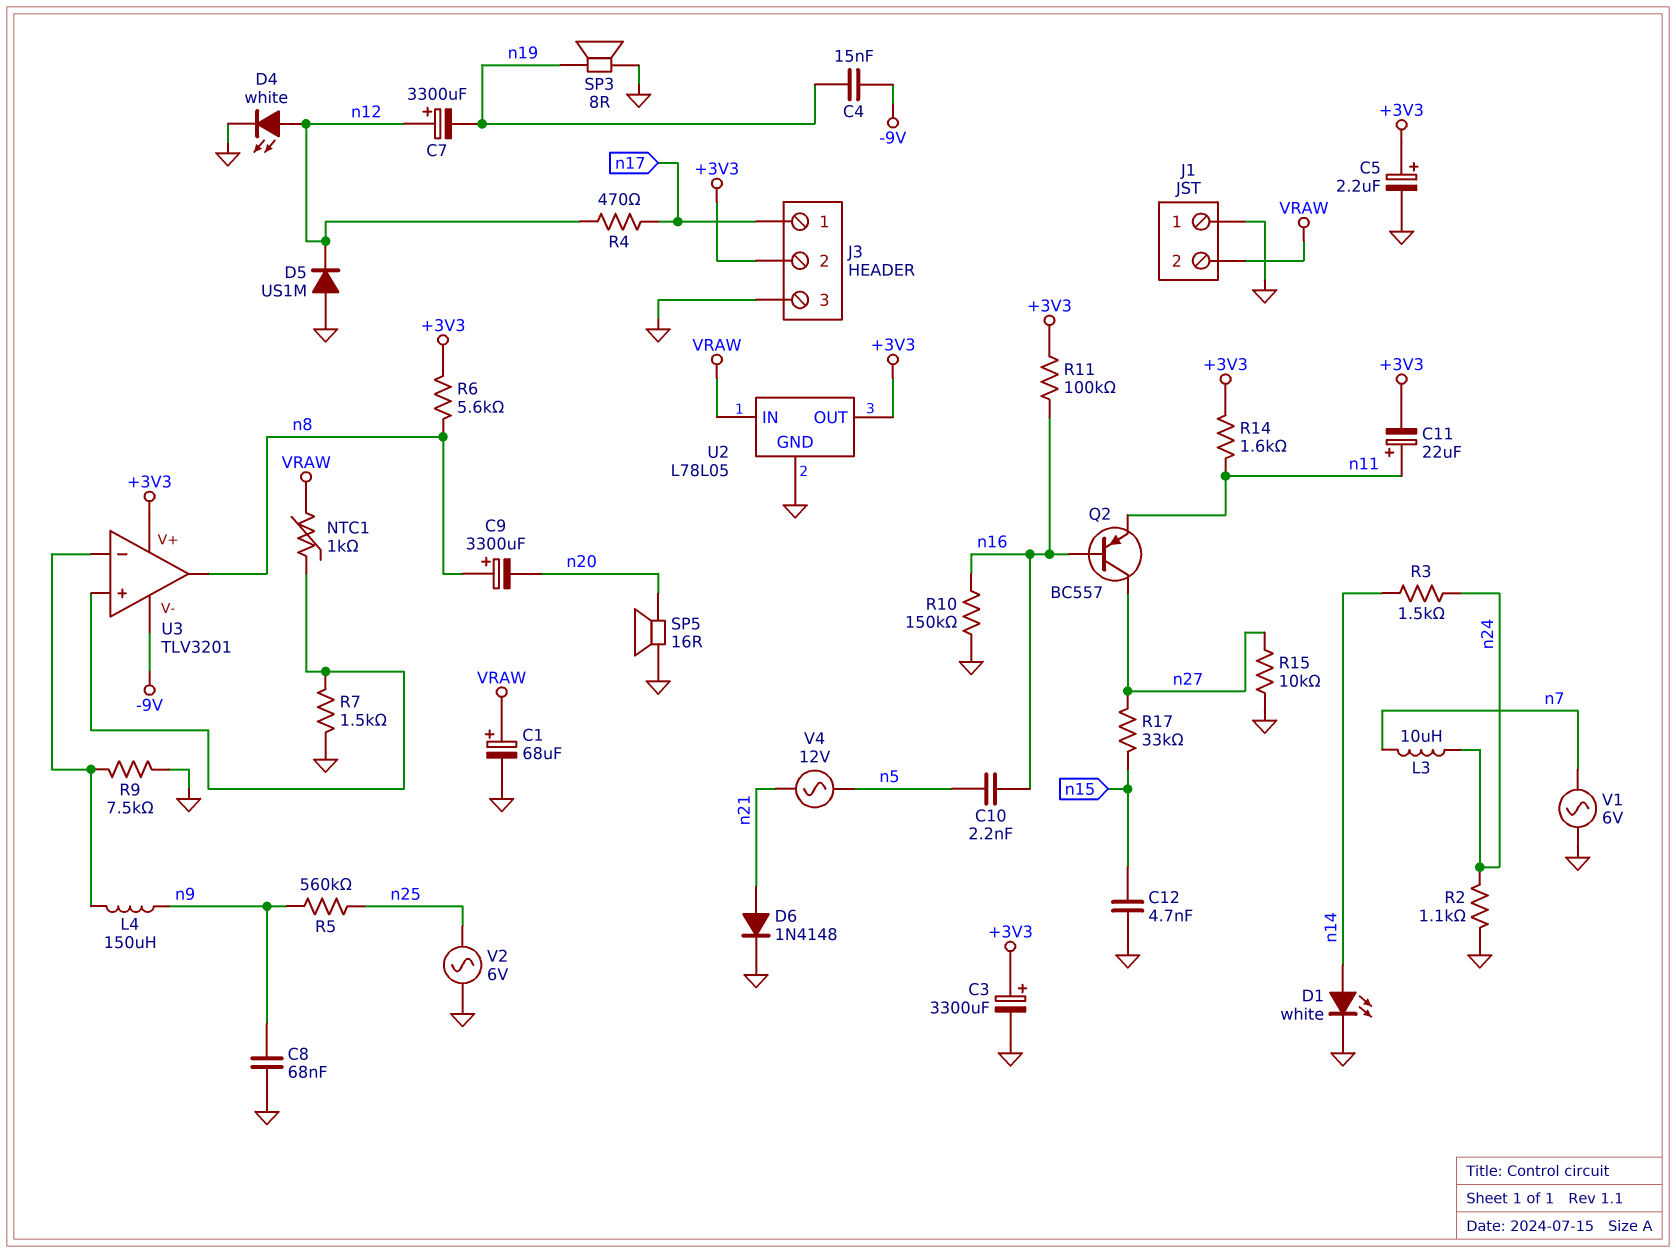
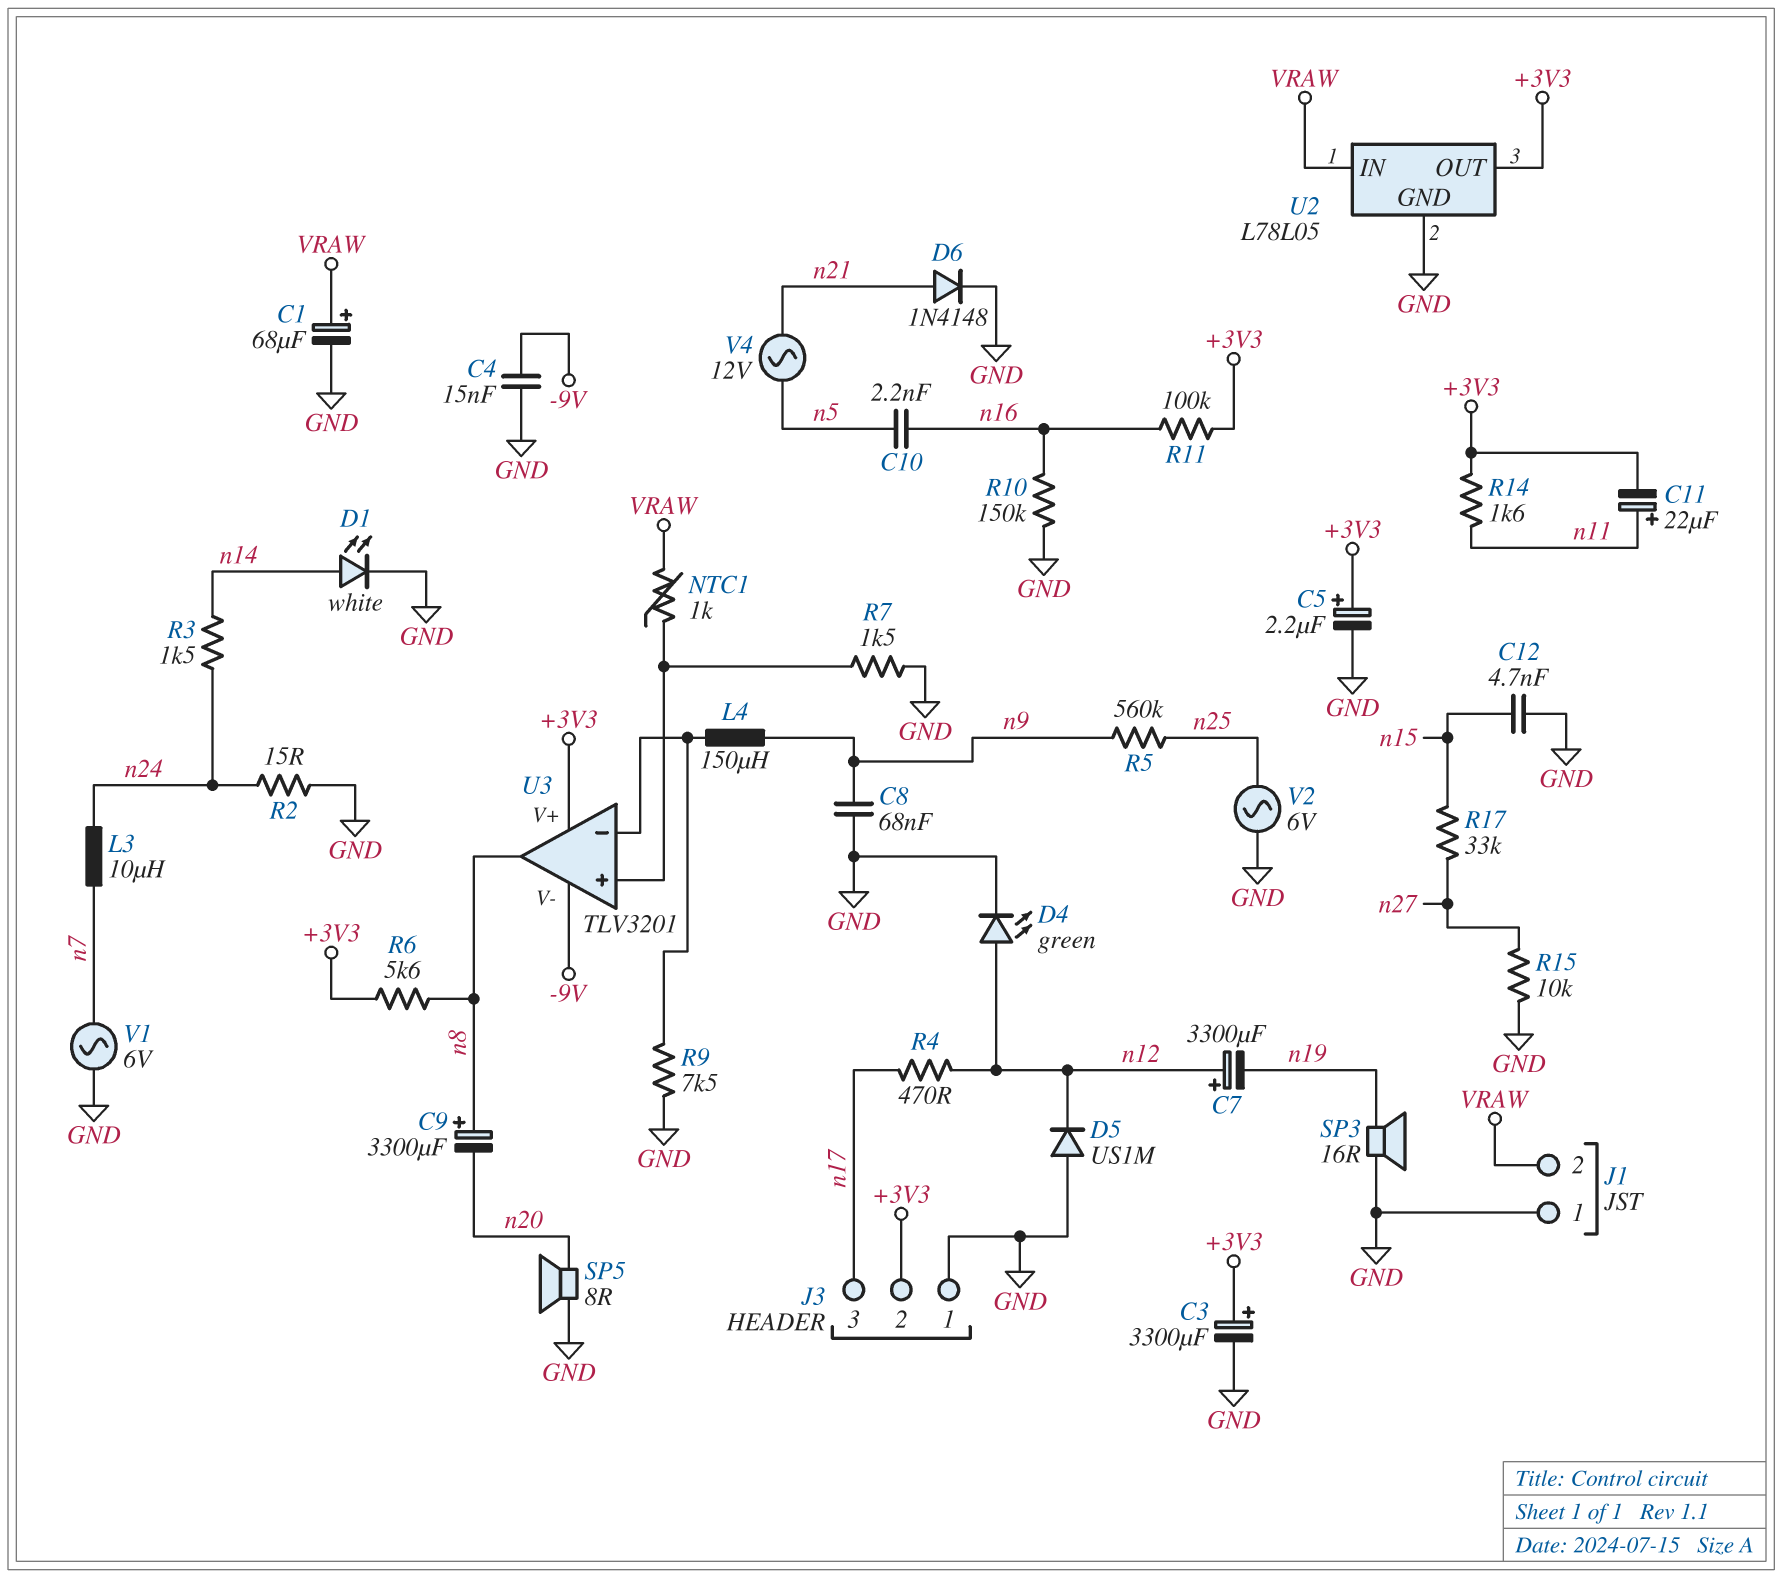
C4: 15nF (-9V, n19) -> 15nF (-9V, GND)
D4: LED white (A n12, K GND) -> LED green (A n12, K GND)
J3 pin 1: n17 -> GND
J3 pin 3: GND -> n17
Q2: PNP BC557 (B n16, C n27, E n11) -> none
R2: 1.1k (GND, n24) -> 15 (GND, n24)
SP3: speaker 8R (GND, n19) -> speaker 16R (GND, n19)
SP5: speaker 16R (GND, n20) -> speaker 8R (GND, n20)

